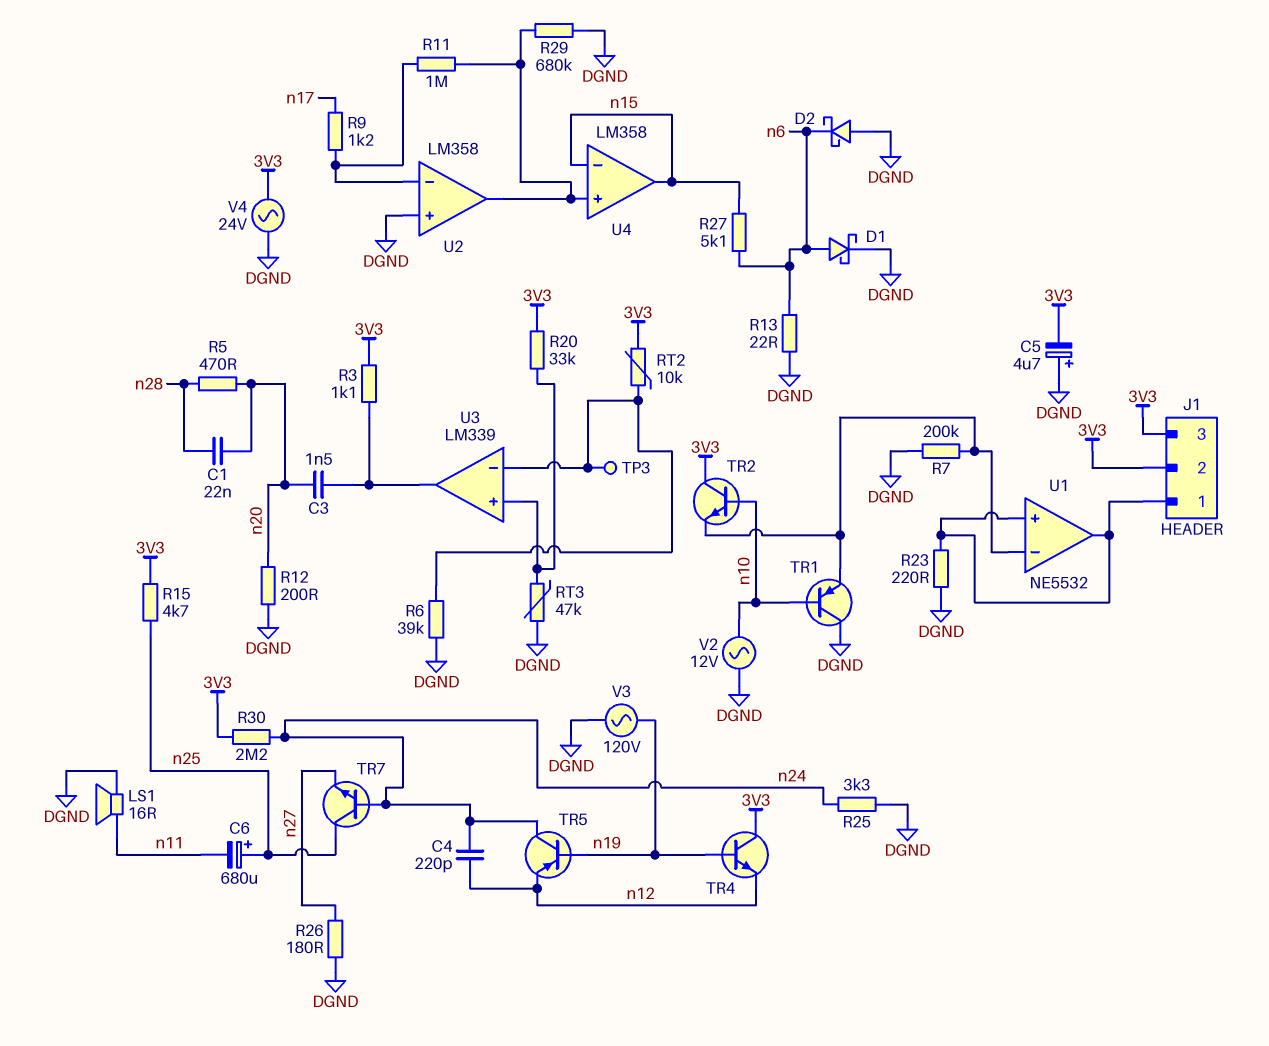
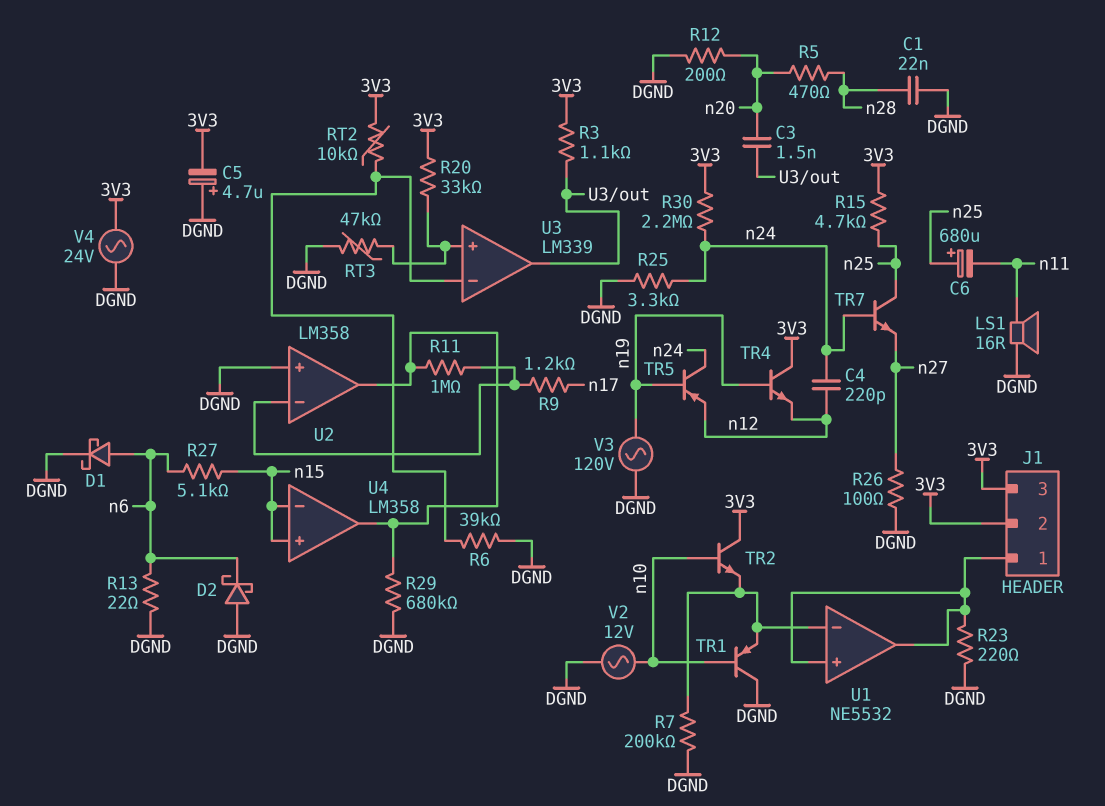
C1: 22nF (n20, n28) -> 22nF (DGND, n28)
R26: 180 (DGND, n27) -> 100 (DGND, n27)
TP3: test point (U3/in-) -> none
U4 pin in+: U2/out -> n15
U4 pin out: n15 -> U2/out

